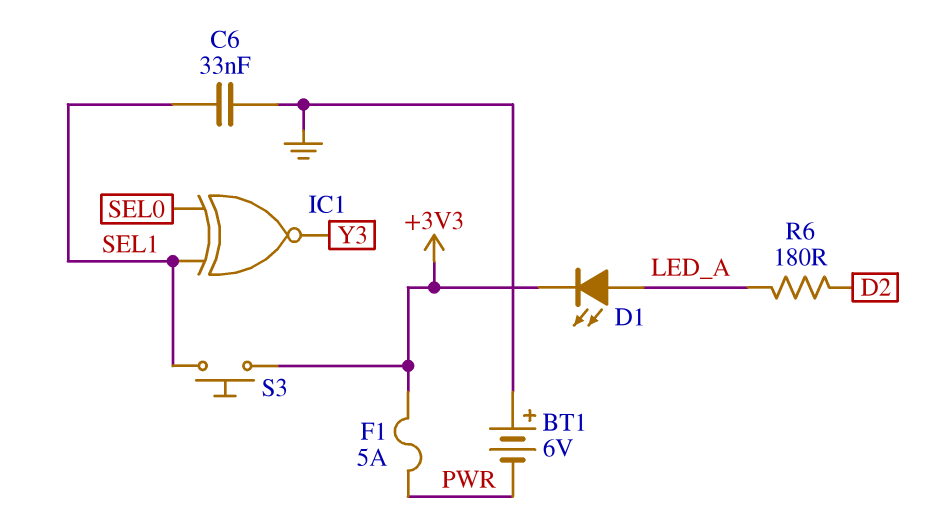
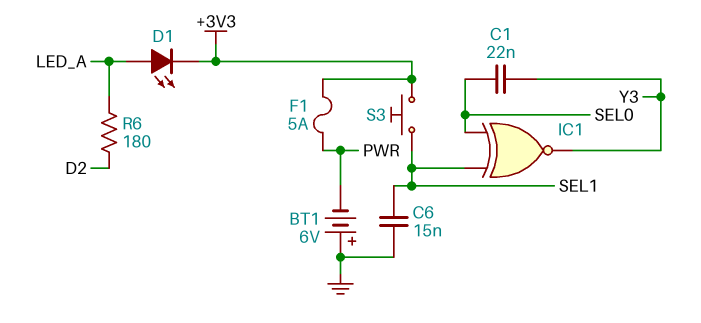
C1: none -> 22nF (SEL0, Y3)
C6: 33nF (GND, SEL1) -> 15nF (GND, SEL1)

